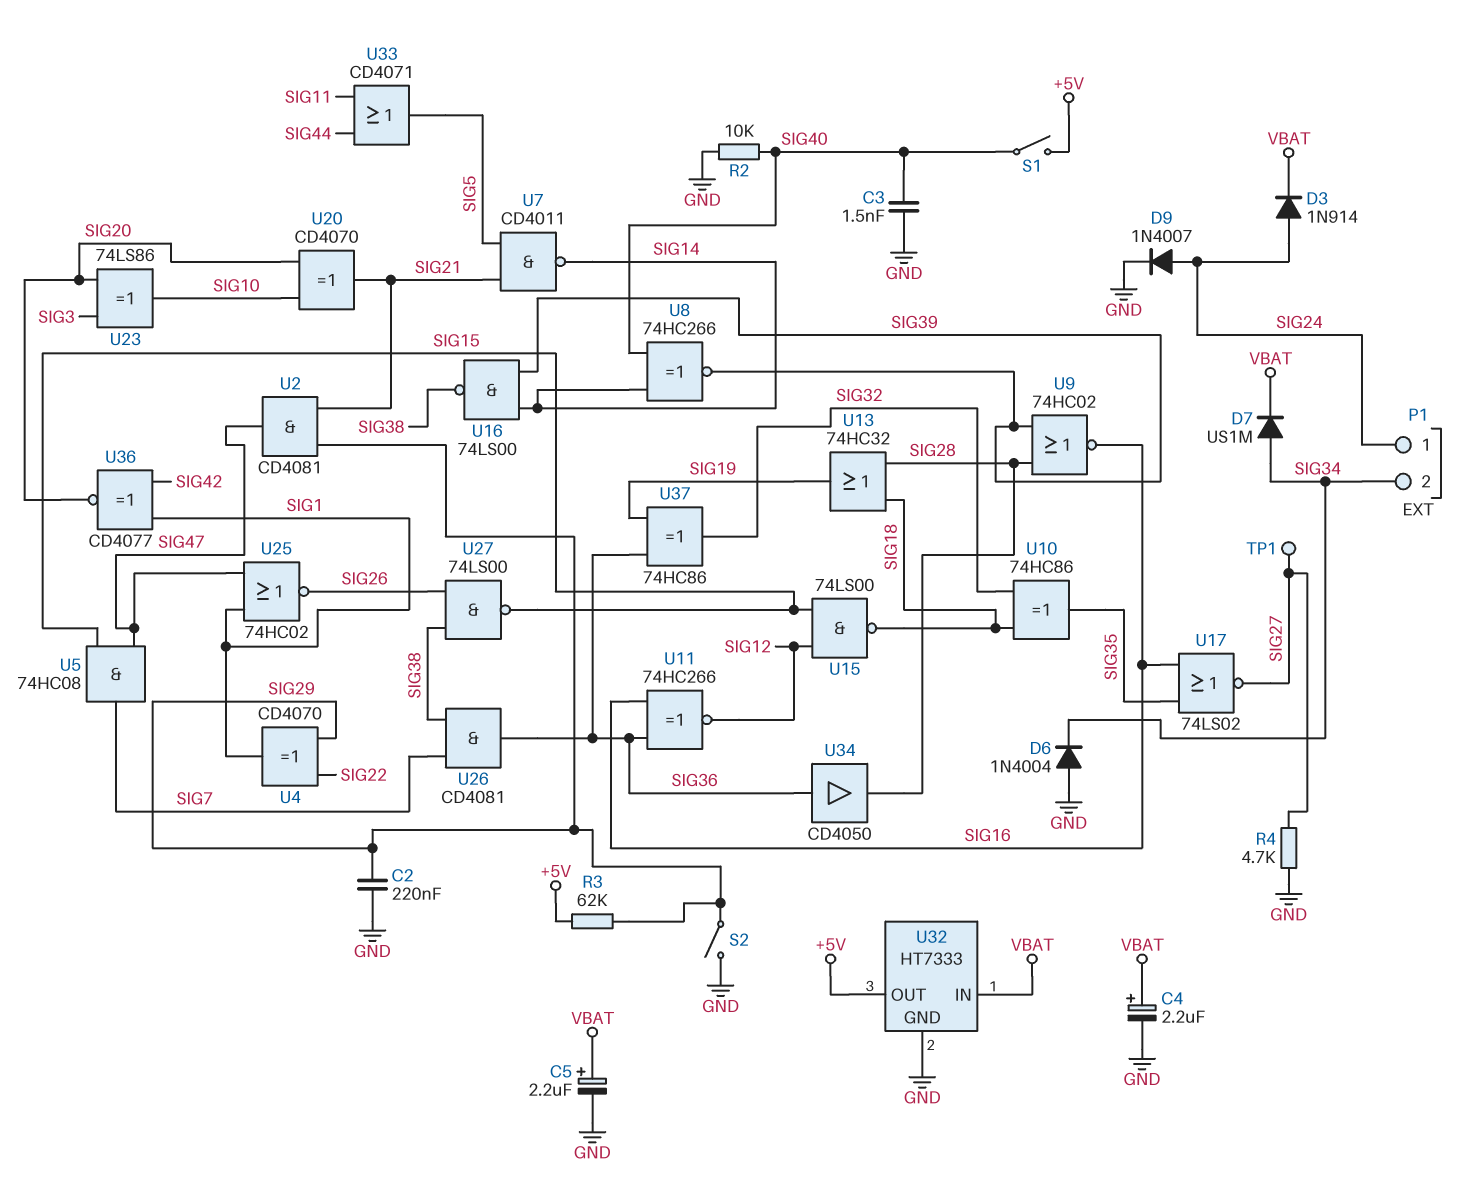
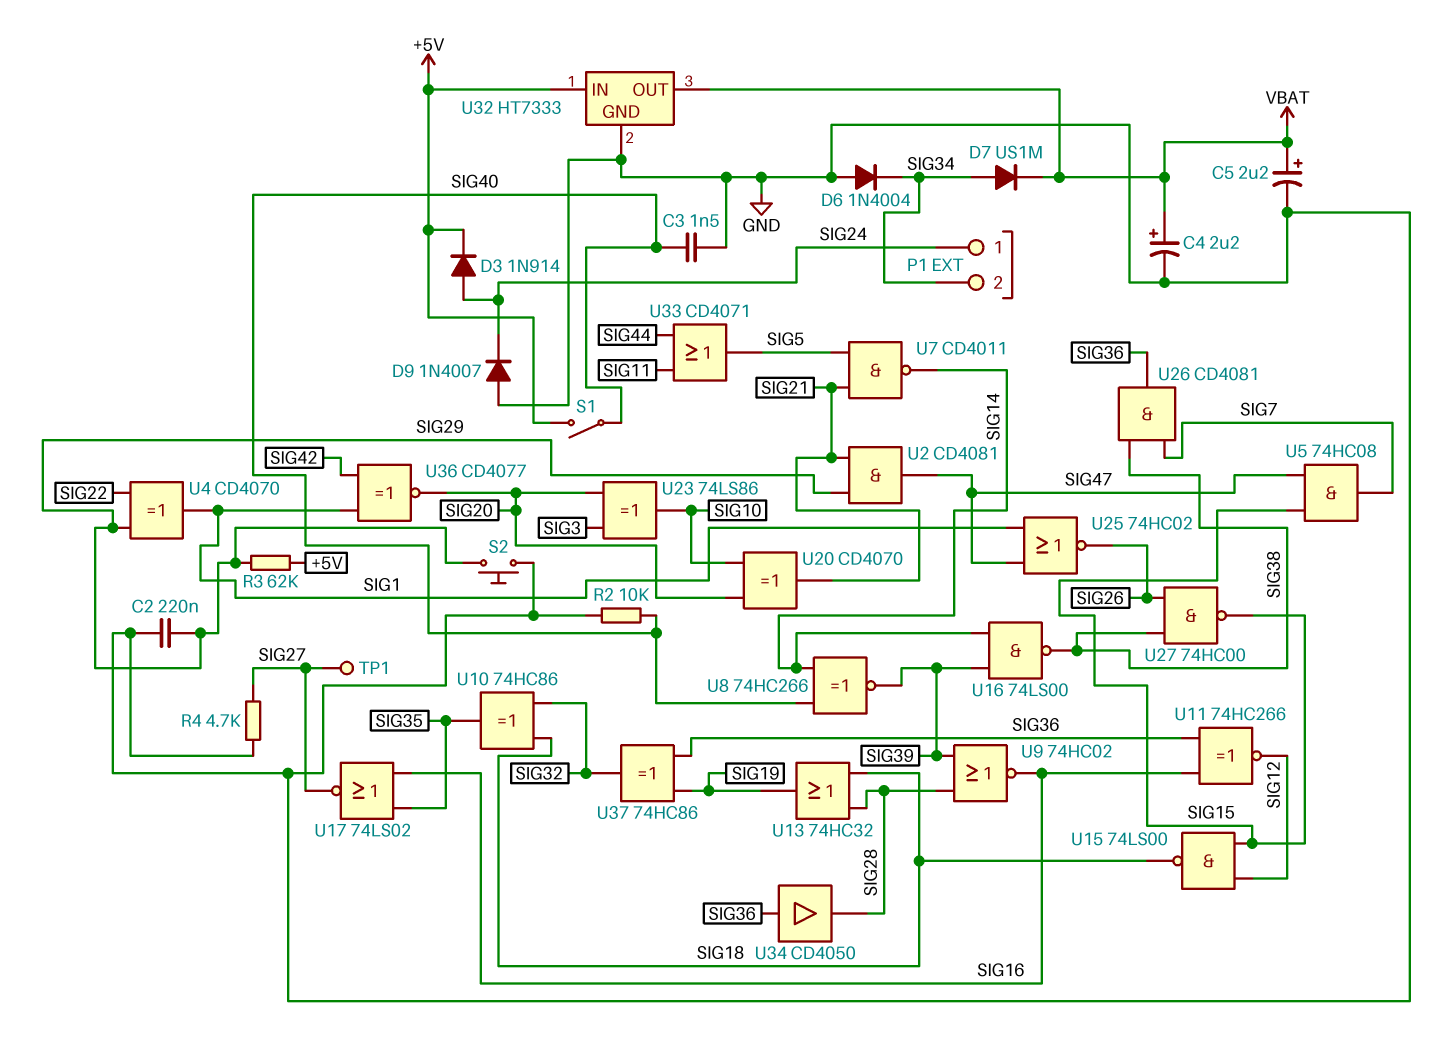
D3: diode 1N914 (A SIG24, K VBAT) -> diode 1N914 (A SIG24, K +5V)
D9: diode 1N4007 (A SIG24, K GND) -> diode 1N4007 (A GND, K SIG24)
S2: switch (GND, SIG29) -> button (GND, SIG29)
U27: NAND 74LS00 (in SIG26, in SIG38, out SIG15) -> NAND 74HC00 (in SIG26, in SIG38, out SIG15)
U32 pin IN: VBAT -> +5V
U32 pin OUT: +5V -> VBAT

